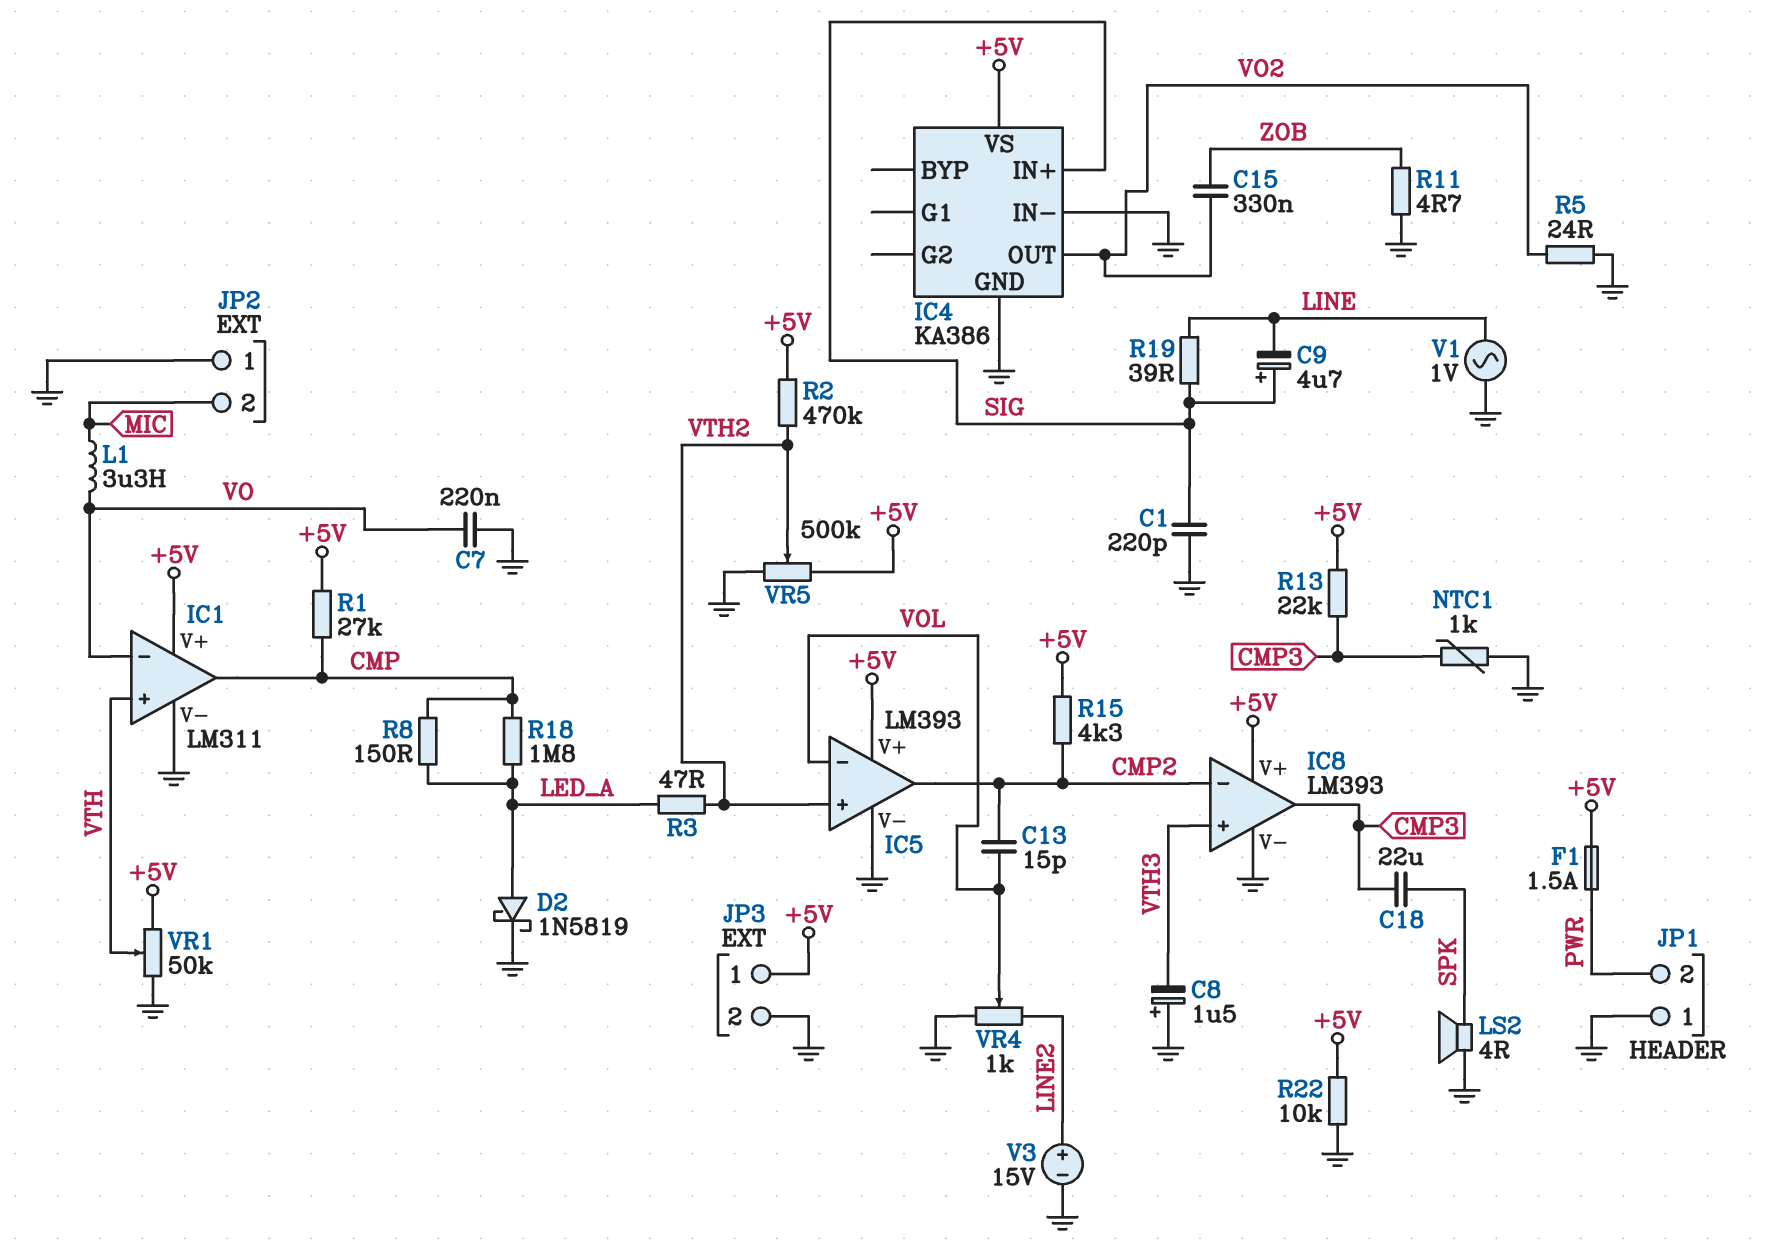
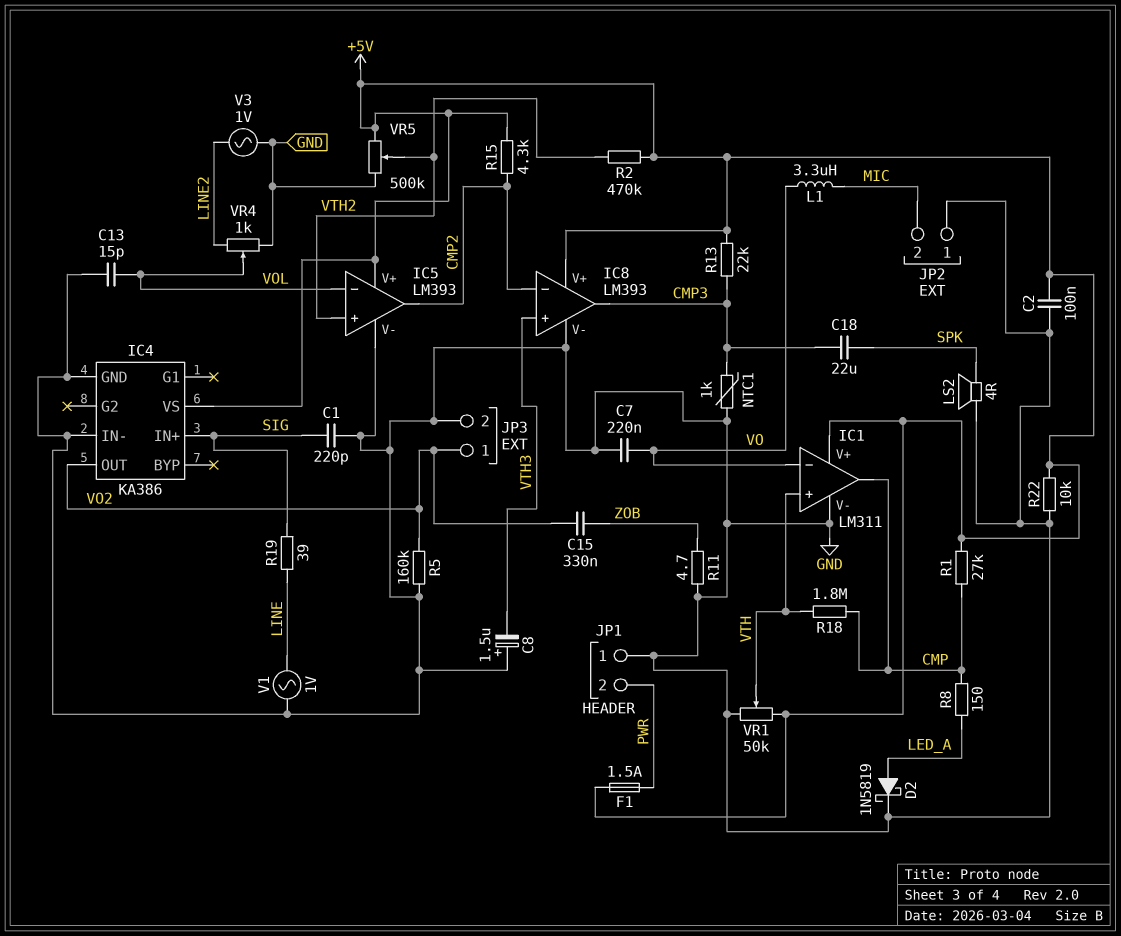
C2: none -> 100nF (+5V, GND)
C9: 4.7uF (plus SIG, minus LINE) -> none
C13: 15pF (CMP2, VOL) -> 15pF (GND, VOL)
JP3 pin 1: +5V -> VO2
R3: 47 (LED_A, VTH2) -> none
R5: 24 (GND, VO2) -> 160k (GND, VO2)
R18: 1.8M (CMP, LED_A) -> 1.8M (CMP, VTH)
V3: 15V (plus LINE2, minus GND) -> AC 1V (GND, LINE2)

